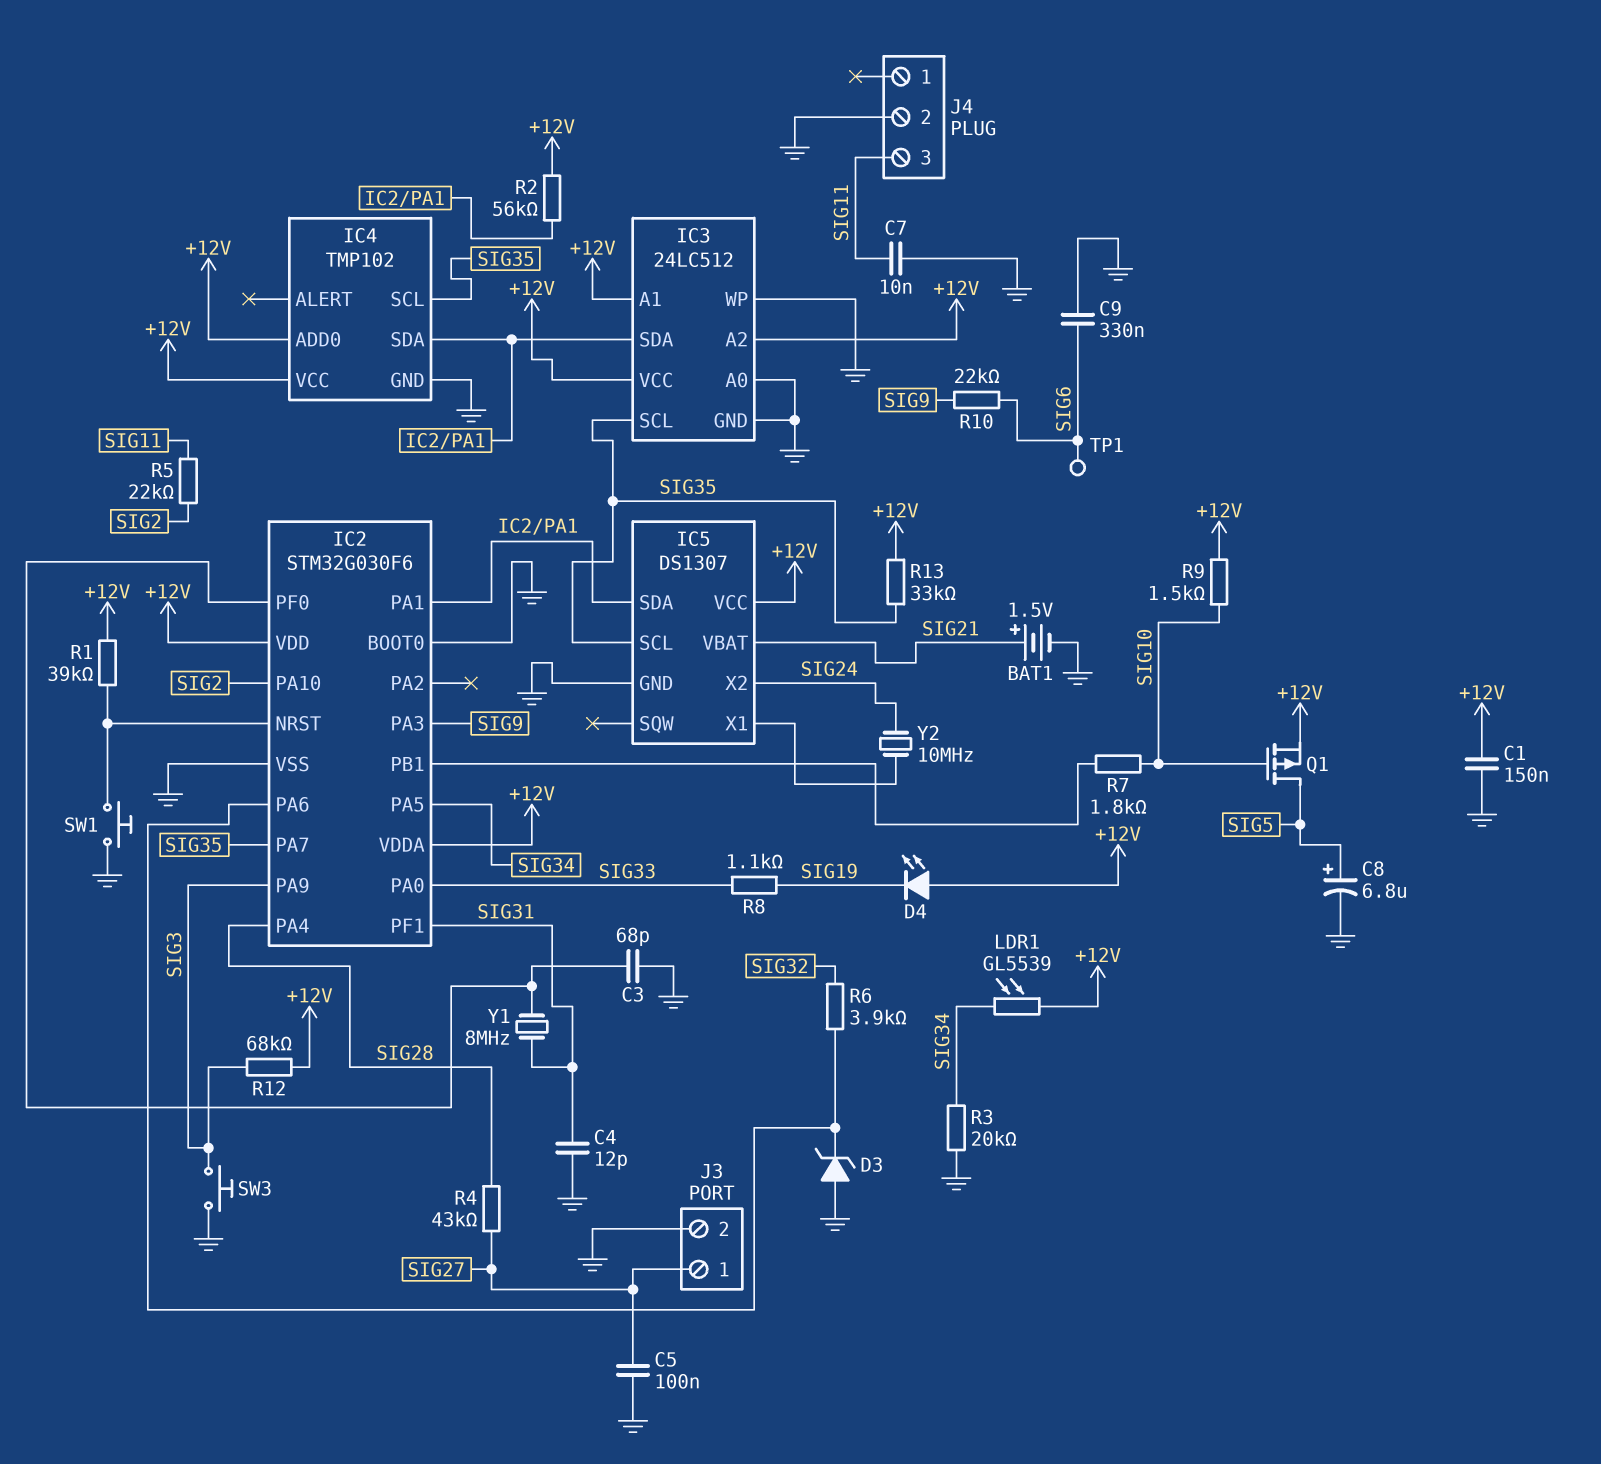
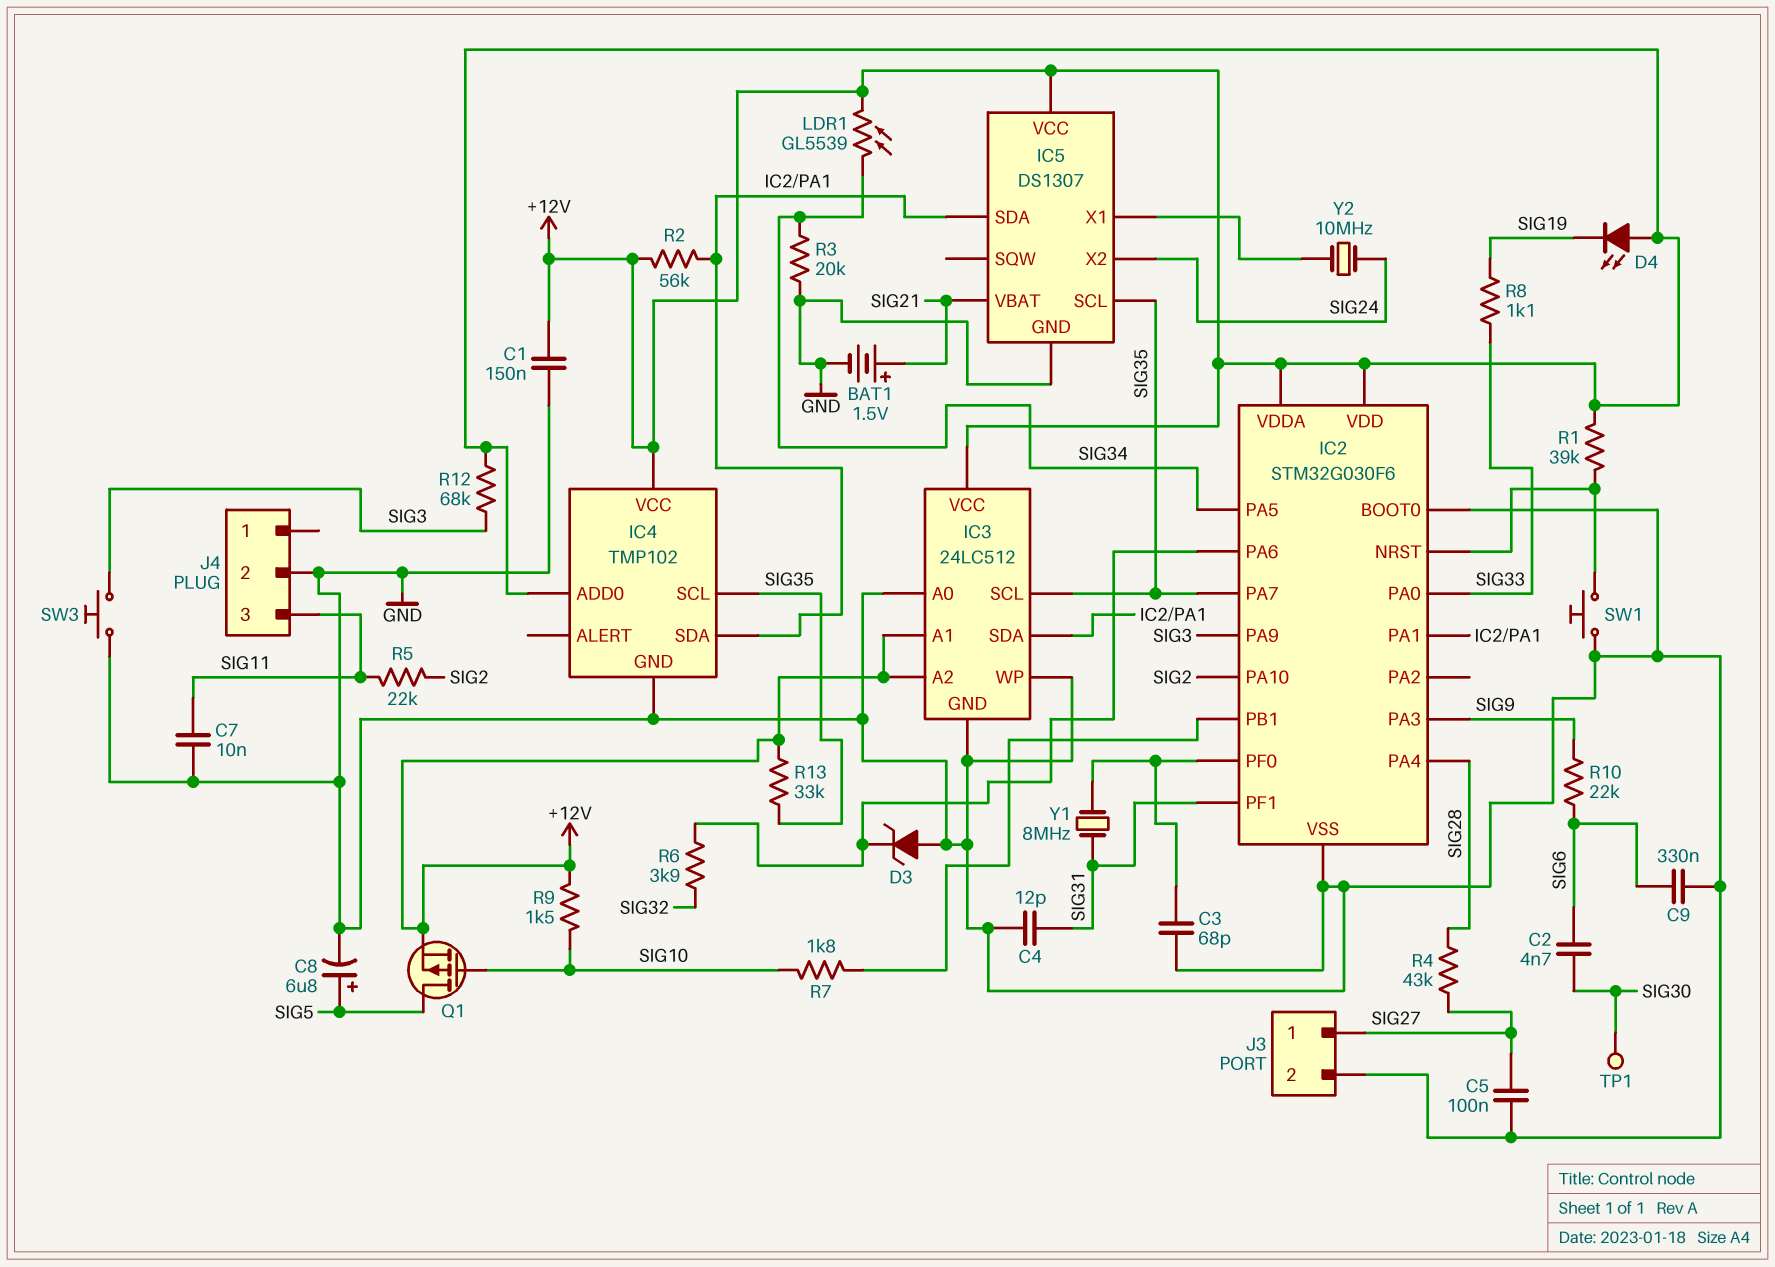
C2: none -> 4.7nF (SIG6, SIG30)
TP1: test point (SIG6) -> test point (SIG30)

